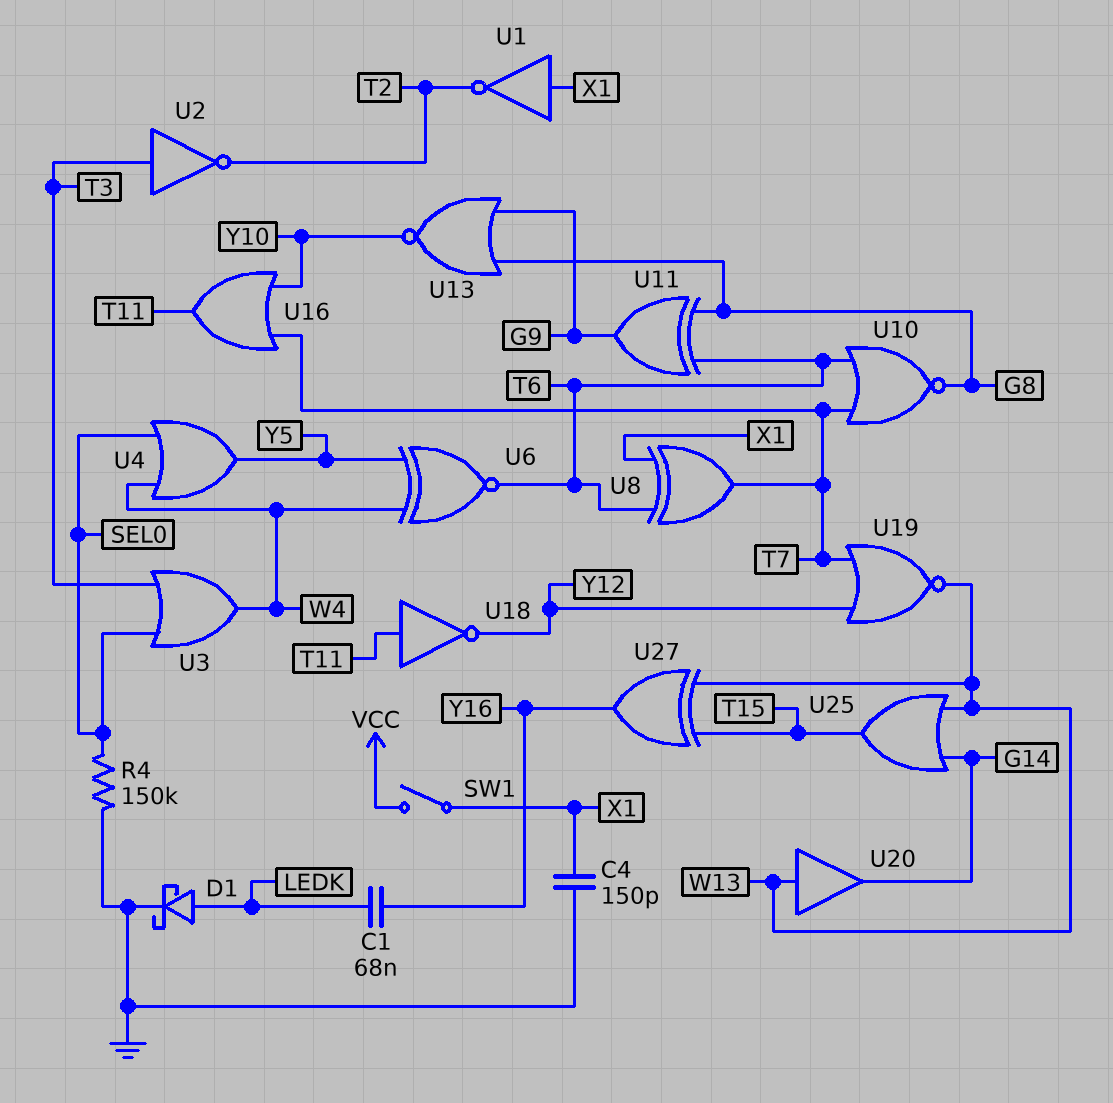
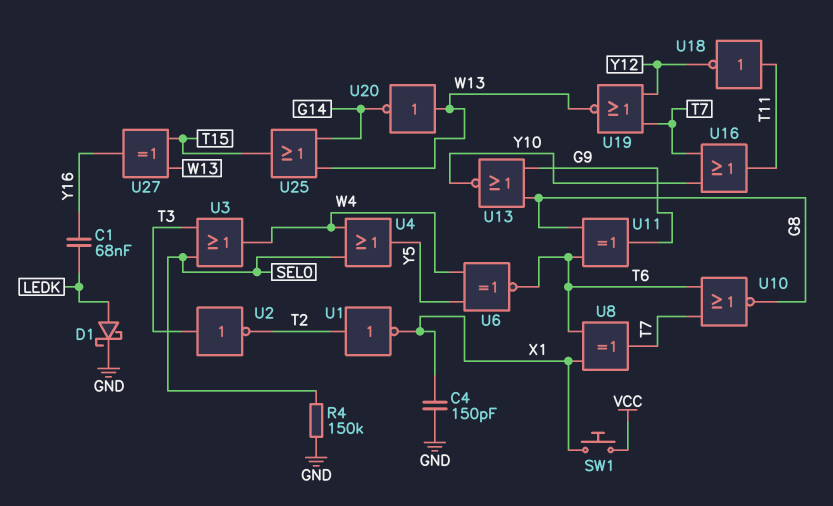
SW1: switch (VCC, X1) -> button (VCC, X1)
U1: NOT (in X1, out T2) -> NOT (in T2, out X1)
U20: buffer (in W13, out G14) -> NOT (in W13, out G14)

